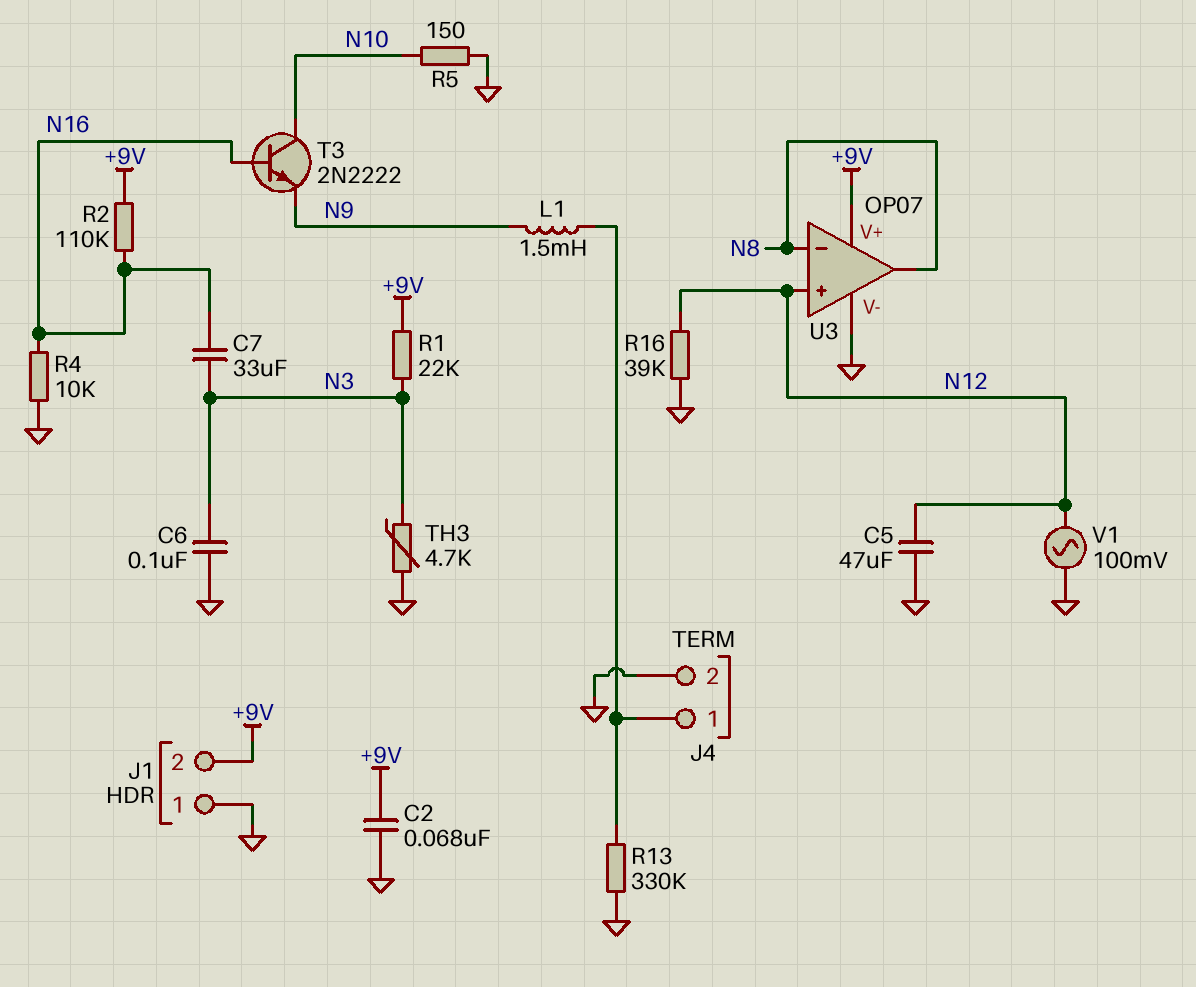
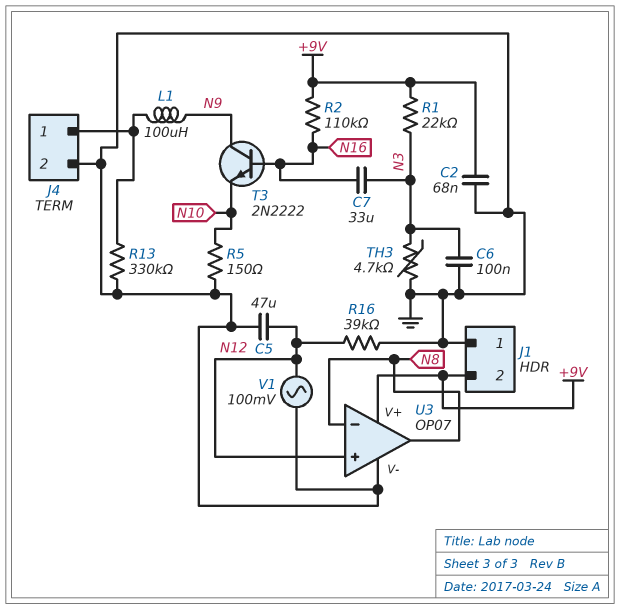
L1: 1.5mH (J4/1, N9) -> 100uH (J4/1, N9)
R4: 10k (GND, N16) -> none
T3: NPN 2N2222 (B N16, C N10, E N9) -> NPN 2N2222 (B N16, C N9, E N10)

